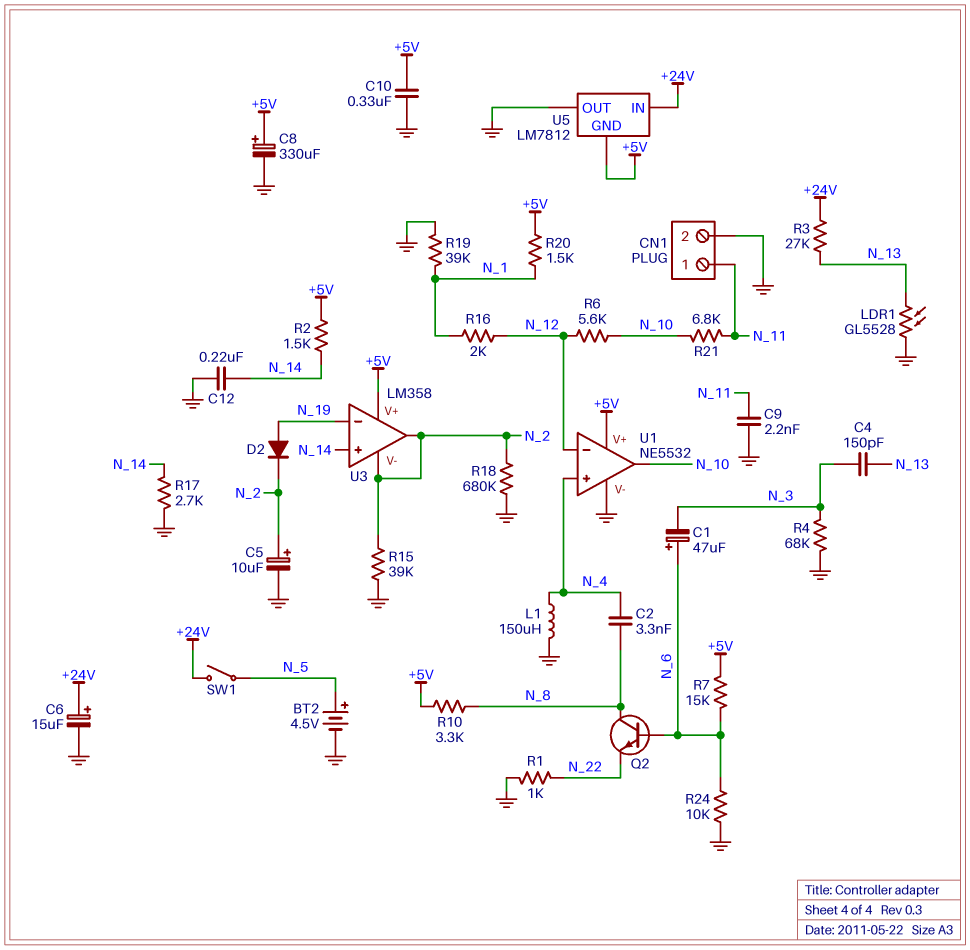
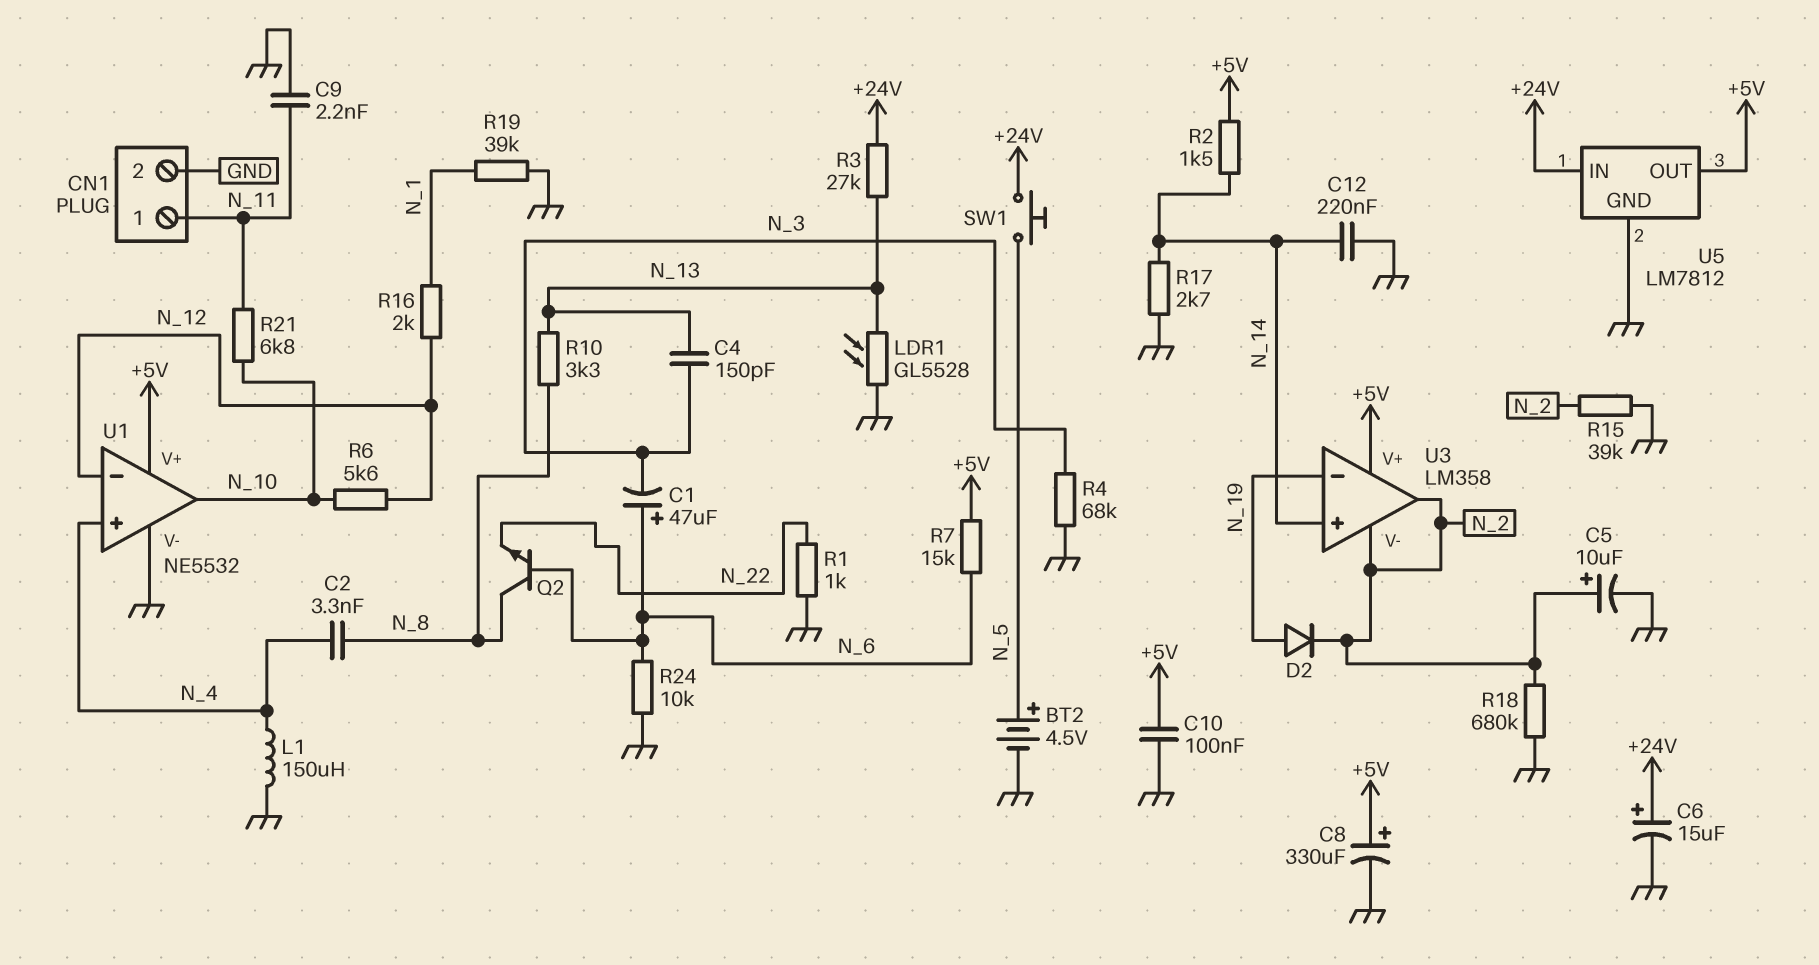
C10: 330nF (+5V, GND) -> 100nF (+5V, GND)
R10: 3.3k (+5V, N_8) -> 3.3k (N_8, N_13)
R20: 1.5k (+5V, N_1) -> none
SW1: switch (+24V, N_5) -> button (+24V, N_5)
U5 pin GND: +5V -> GND
U5 pin OUT: GND -> +5V

